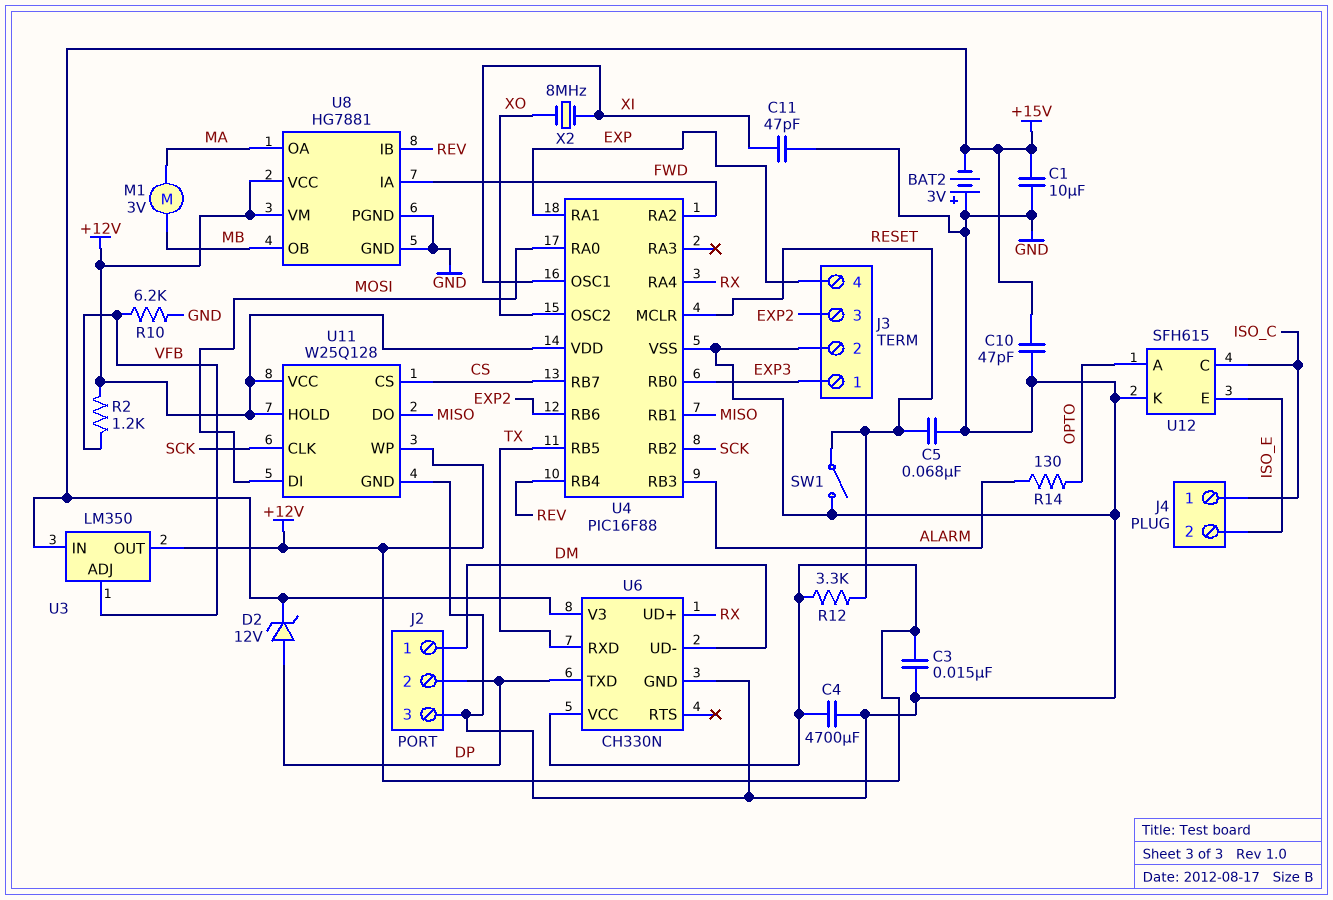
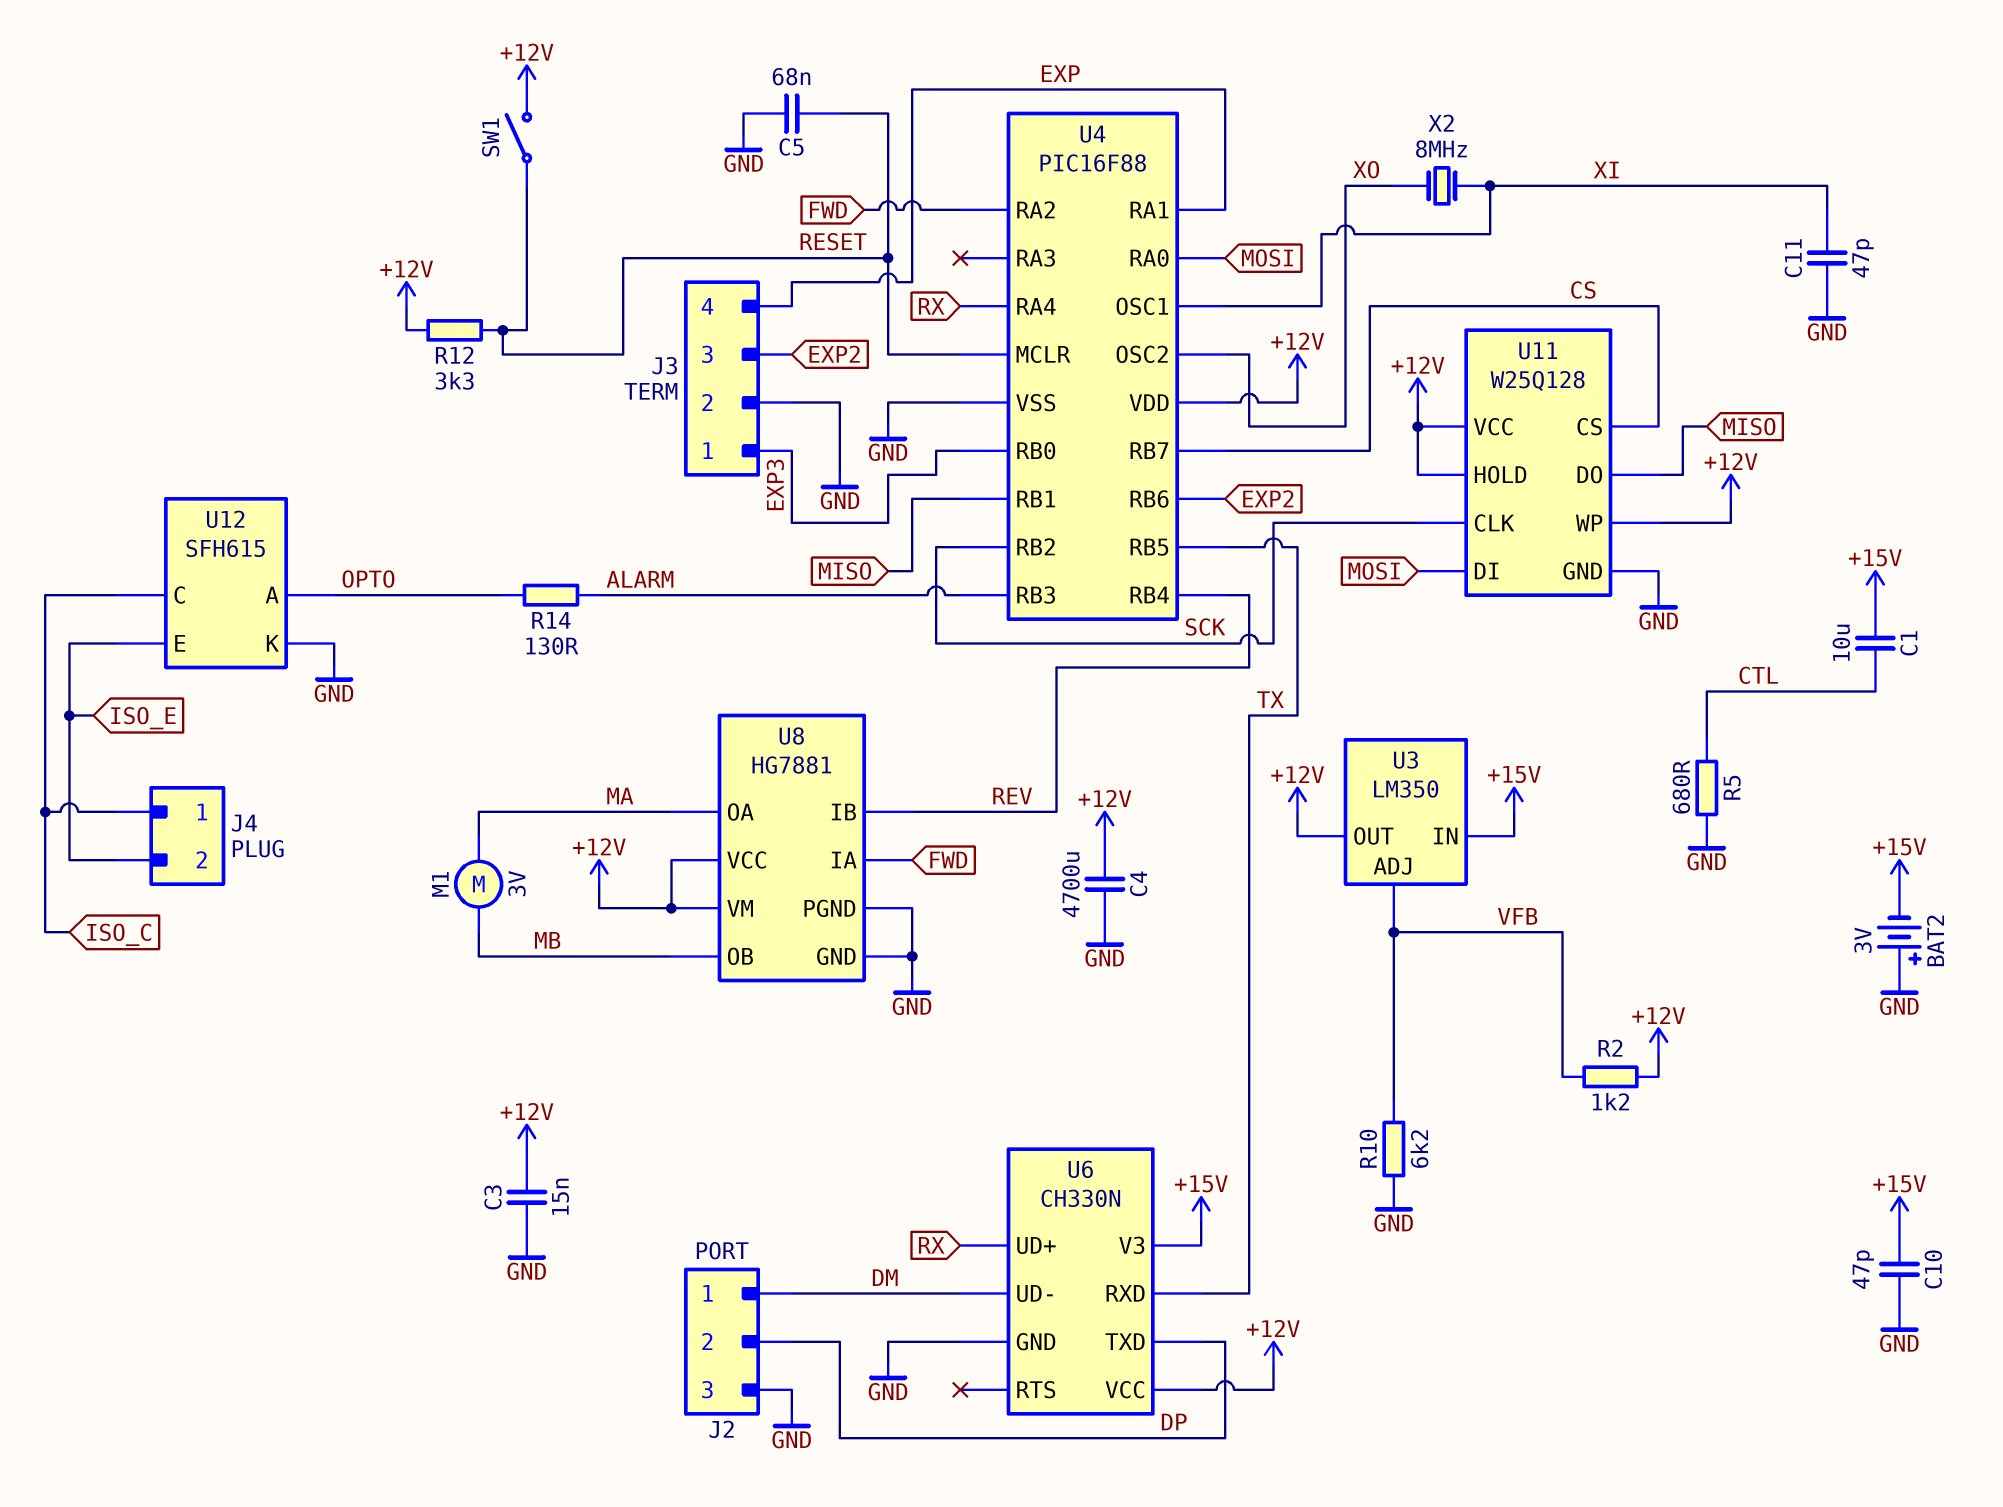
C1: 10uF (+15V, GND) -> 10uF (+15V, CTL)
D2: zener 12V (A DP, K +15V) -> none
R5: none -> 680 (CTL, GND)
SW1: switch (GND, RESET) -> switch (+12V, RESET)

